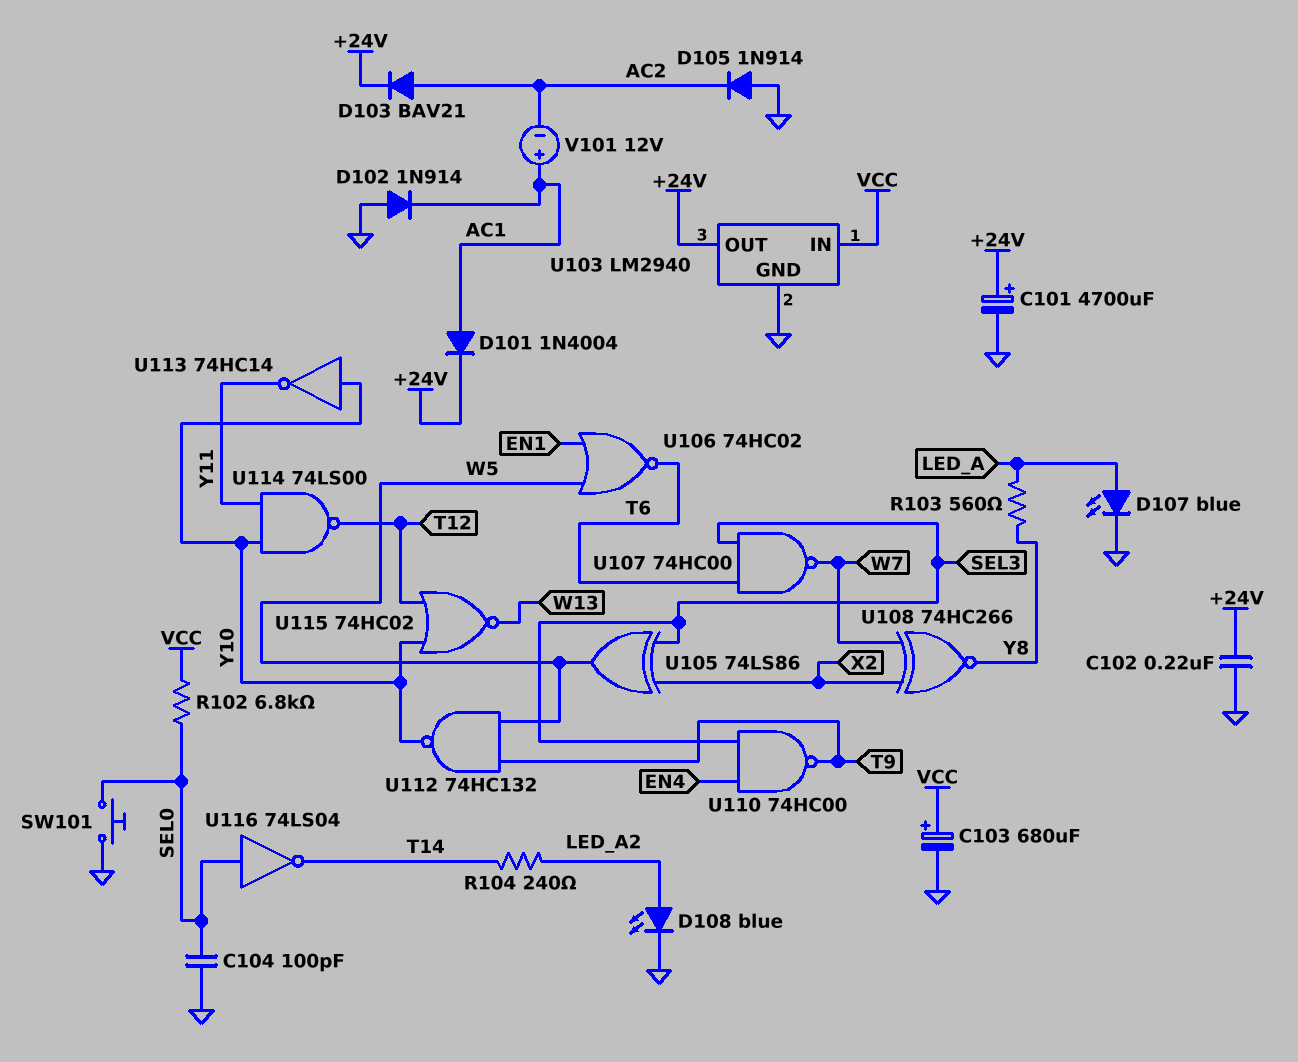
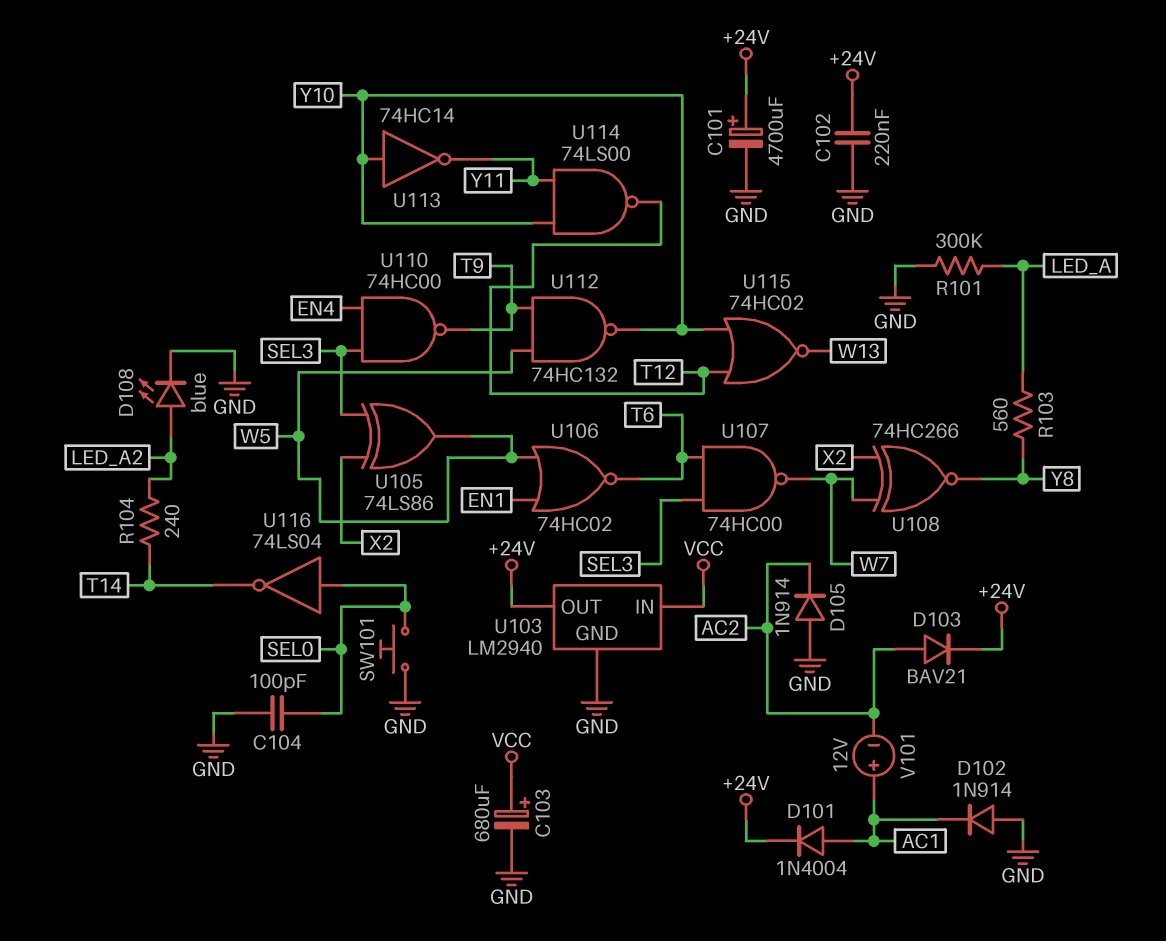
D107: LED blue (A LED_A, K GND) -> none
R101: none -> 300k (GND, LED_A)
R102: 6.8k (SEL0, VCC) -> none

